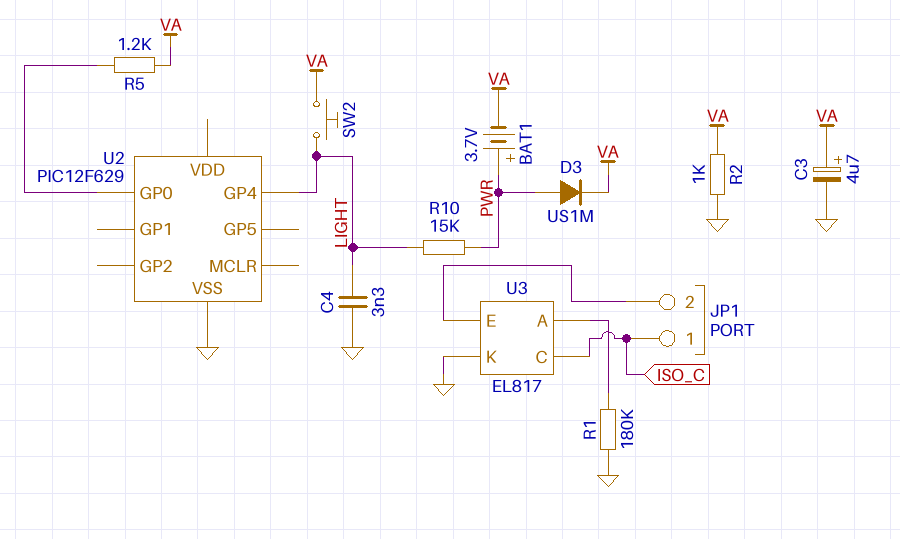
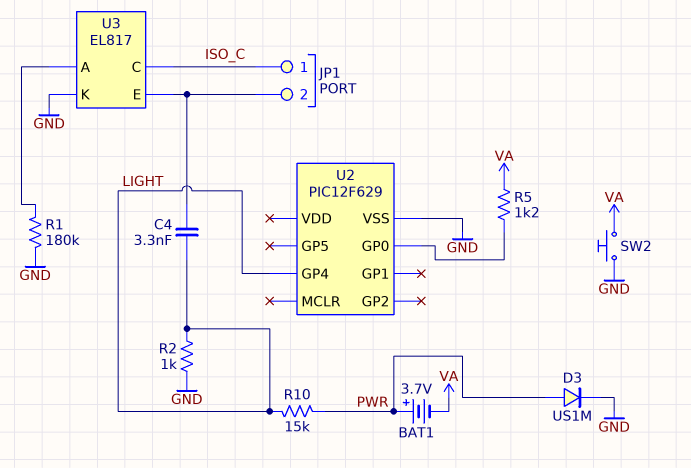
C3: 4.7uF (plus VA, minus GND) -> none
C4: 3.3nF (GND, LIGHT) -> 3.3nF (JP1/2, LIGHT)
D3: diode US1M (A PWR, K VA) -> diode US1M (A PWR, K GND)
R2: 1k (GND, VA) -> 1k (GND, LIGHT)
SW2: button (LIGHT, VA) -> button (GND, VA)

